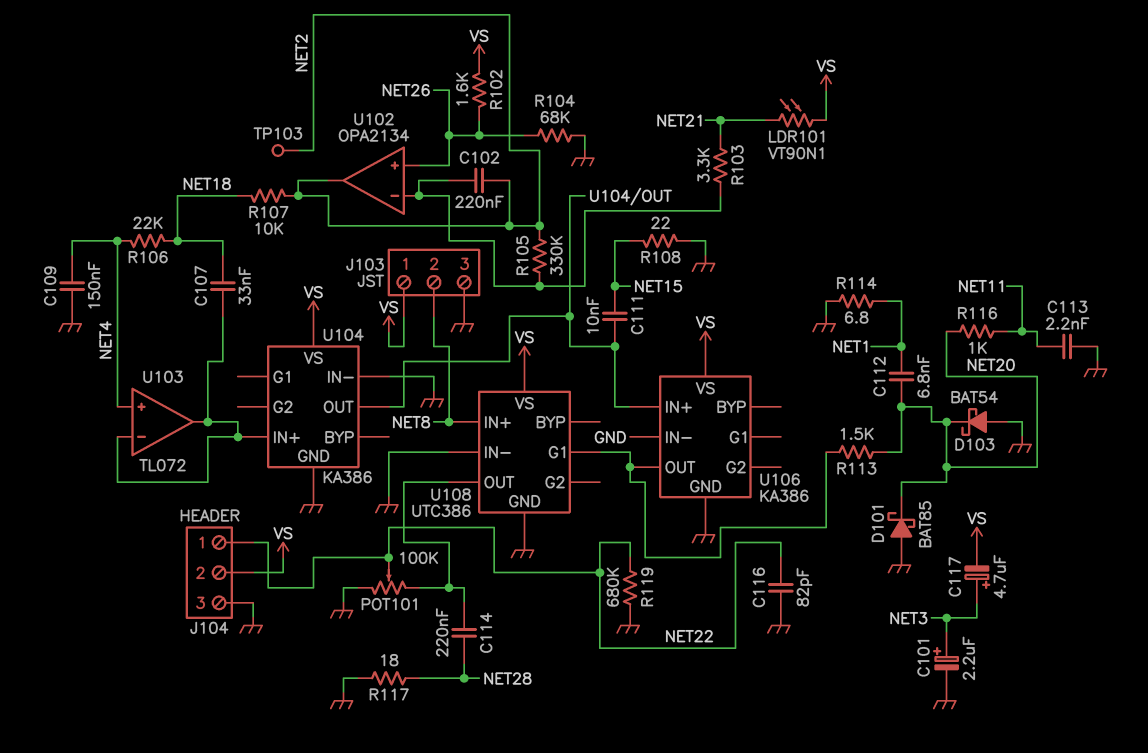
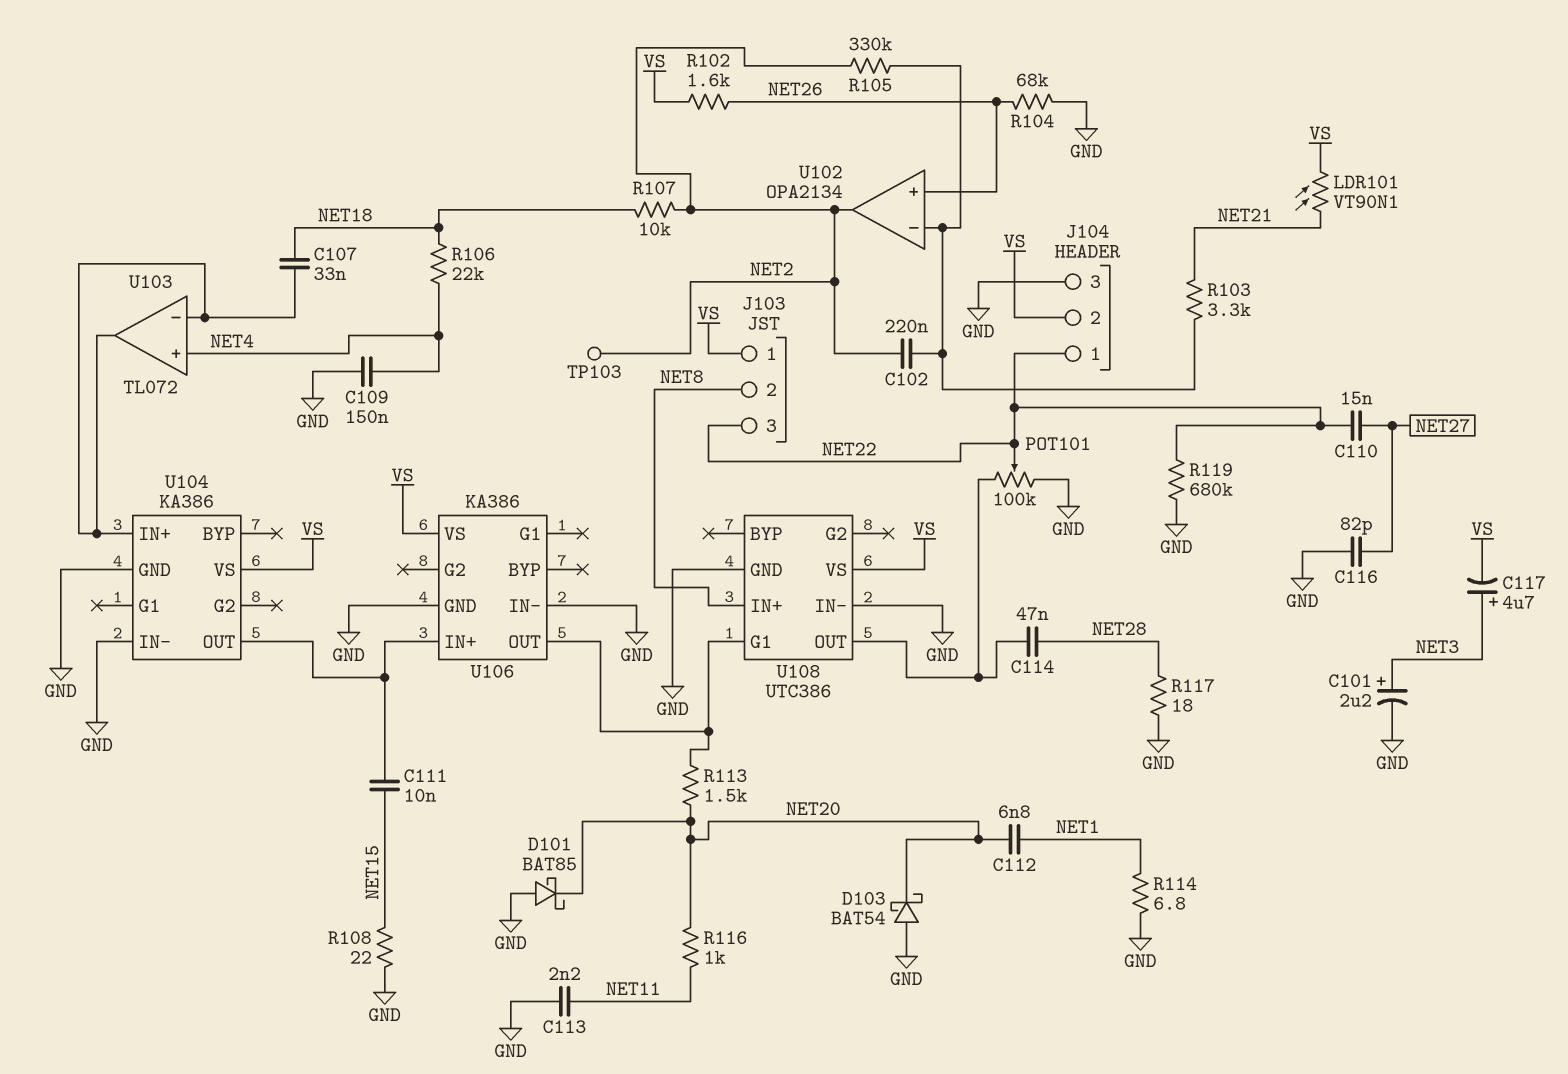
C110: none -> 15nF (NET22, NET27)
C114: 220nF (NET28, U108/OUT) -> 47nF (NET28, U108/OUT)
C116: 82pF (GND, NET22) -> 82pF (GND, NET27)
J103 pin 3: GND -> NET22

